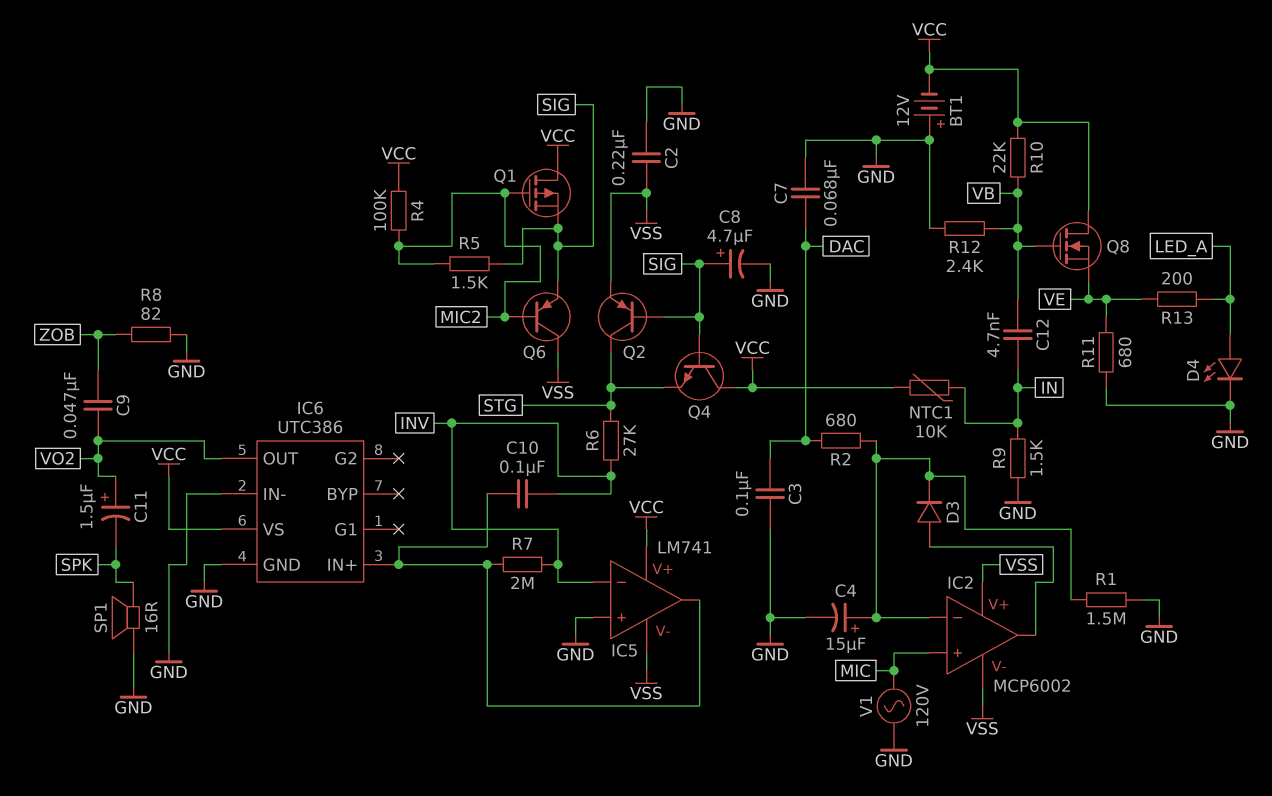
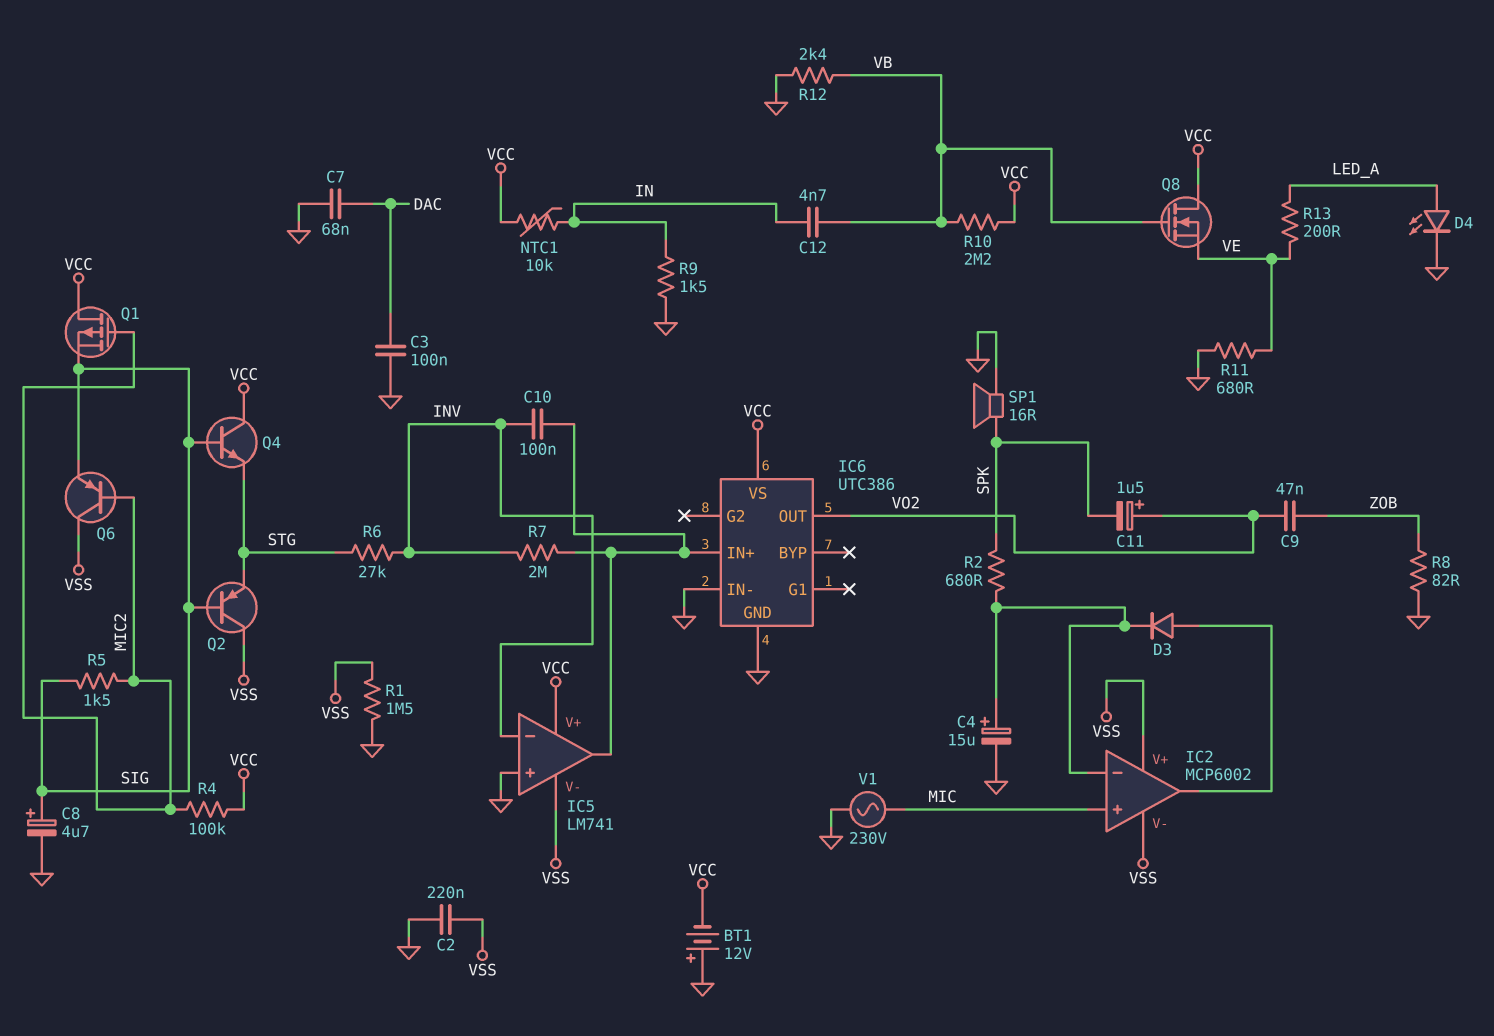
Q2: PNP (B SIG, C STG, E VSS) -> PNP (B SIG, C VSS, E STG)
R1: 1.5M (GND, IC2/in-) -> 1.5M (GND, VSS)
R2: 680 (DAC, IC2/in-) -> 680 (IC2/in-, SPK)
R10: 22k (VB, VCC) -> 2.2M (VB, VCC)
V1: AC 120V (GND, MIC) -> AC 230V (GND, MIC)

